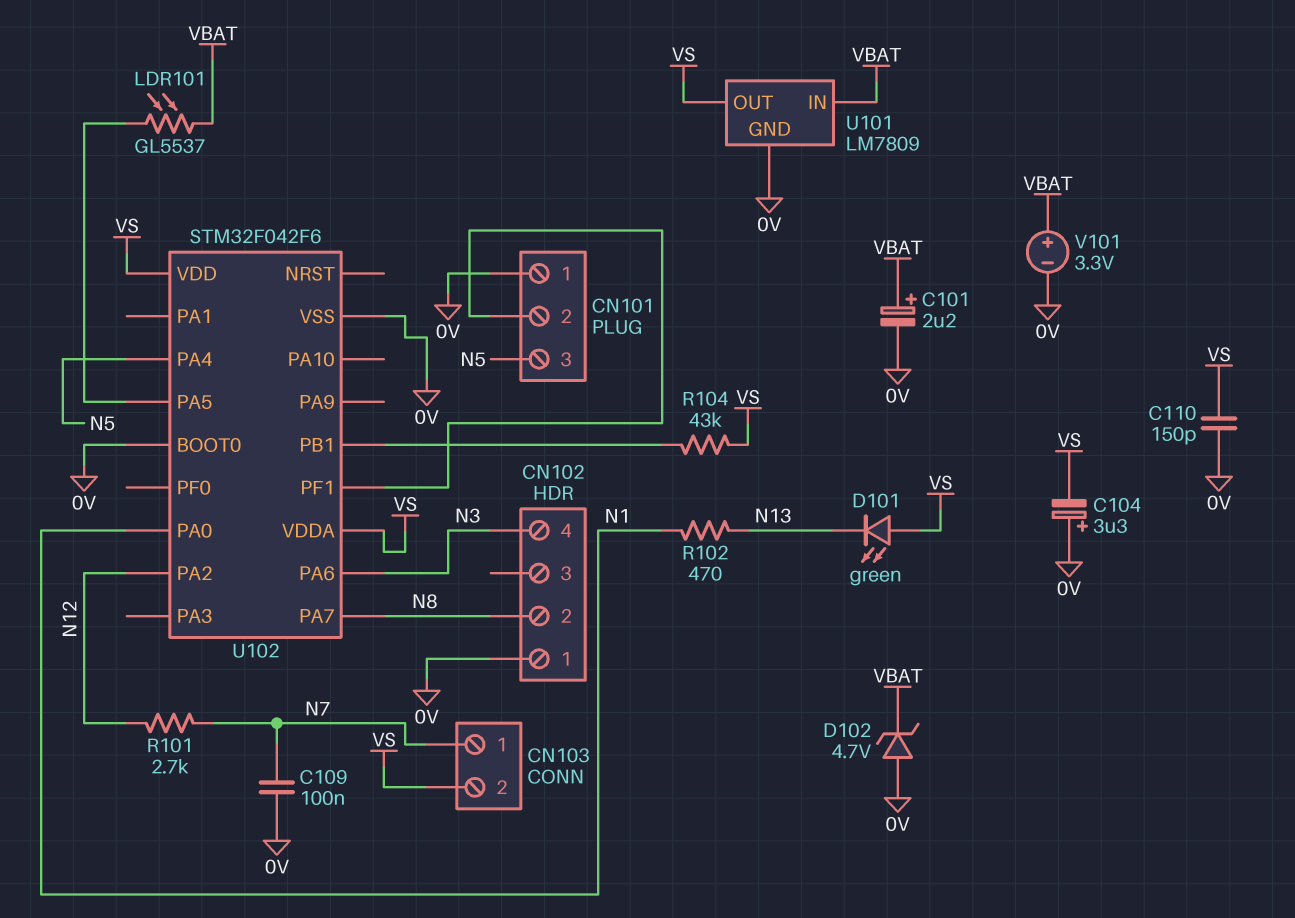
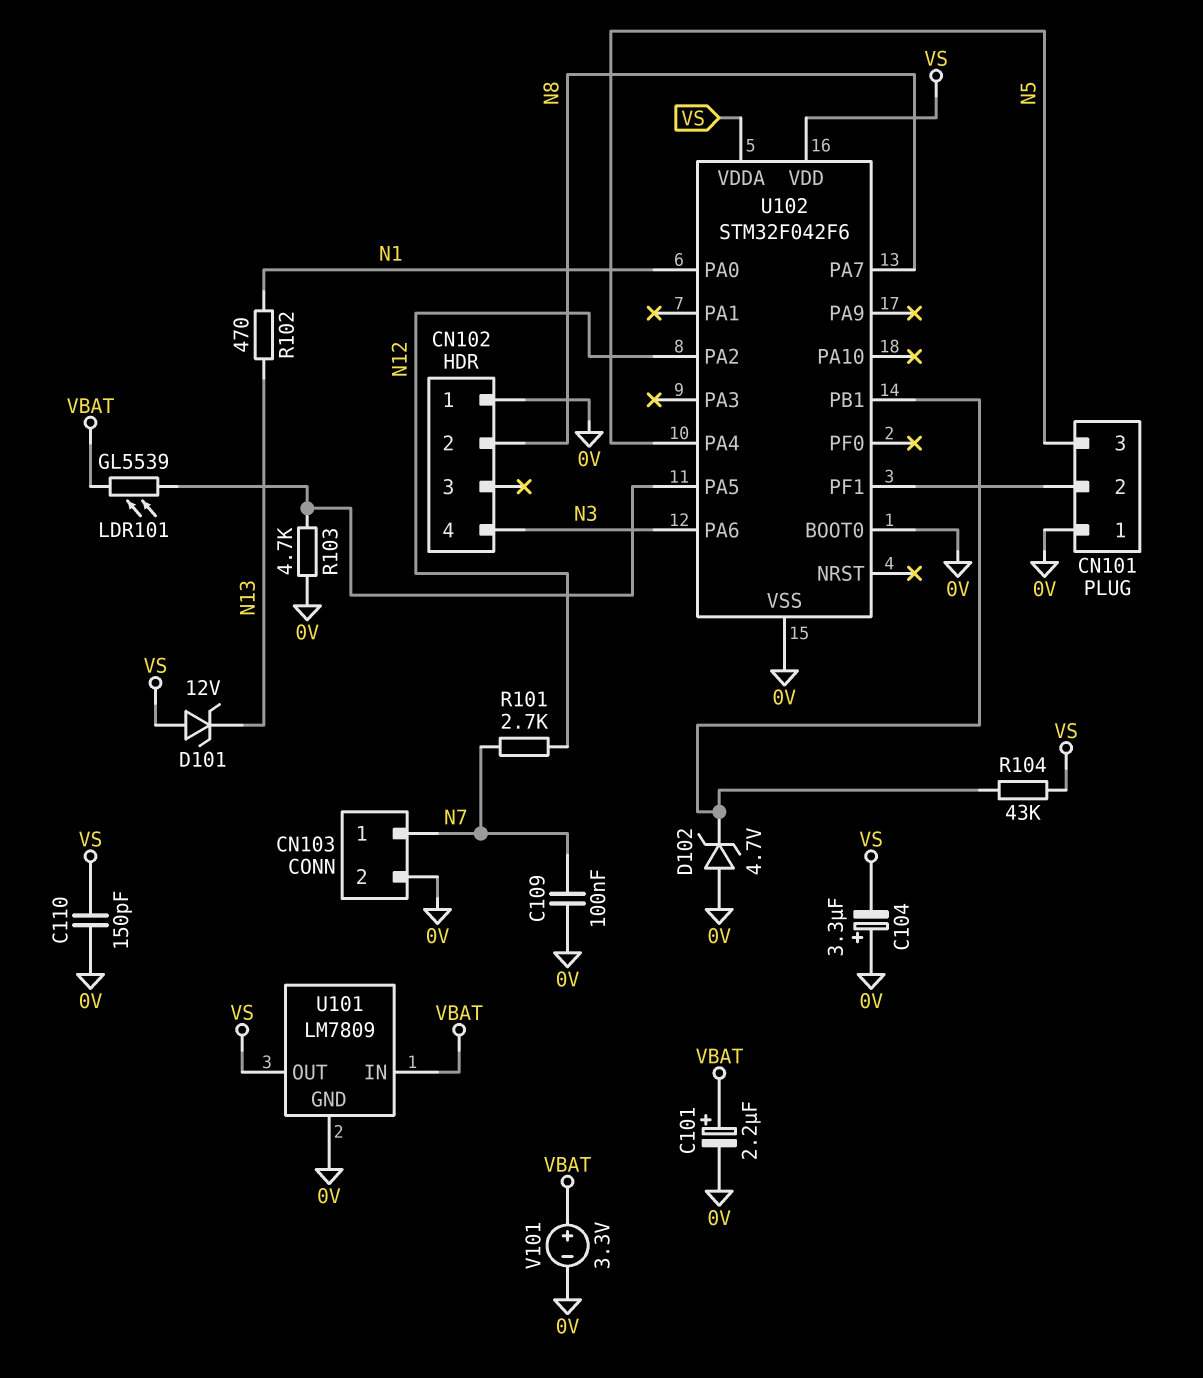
CN103 pin 2: VS -> 0V
D101: LED green (A VS, K N13) -> zener 12V (A VS, K N13)
D102: zener 4.7V (A 0V, K VBAT) -> zener 4.7V (A 0V, K U102/PB1)
LDR101: GL5537 (U102/PA5, VBAT) -> GL5539 (U102/PA5, VBAT)
R103: none -> 4.7k (0V, U102/PA5)

